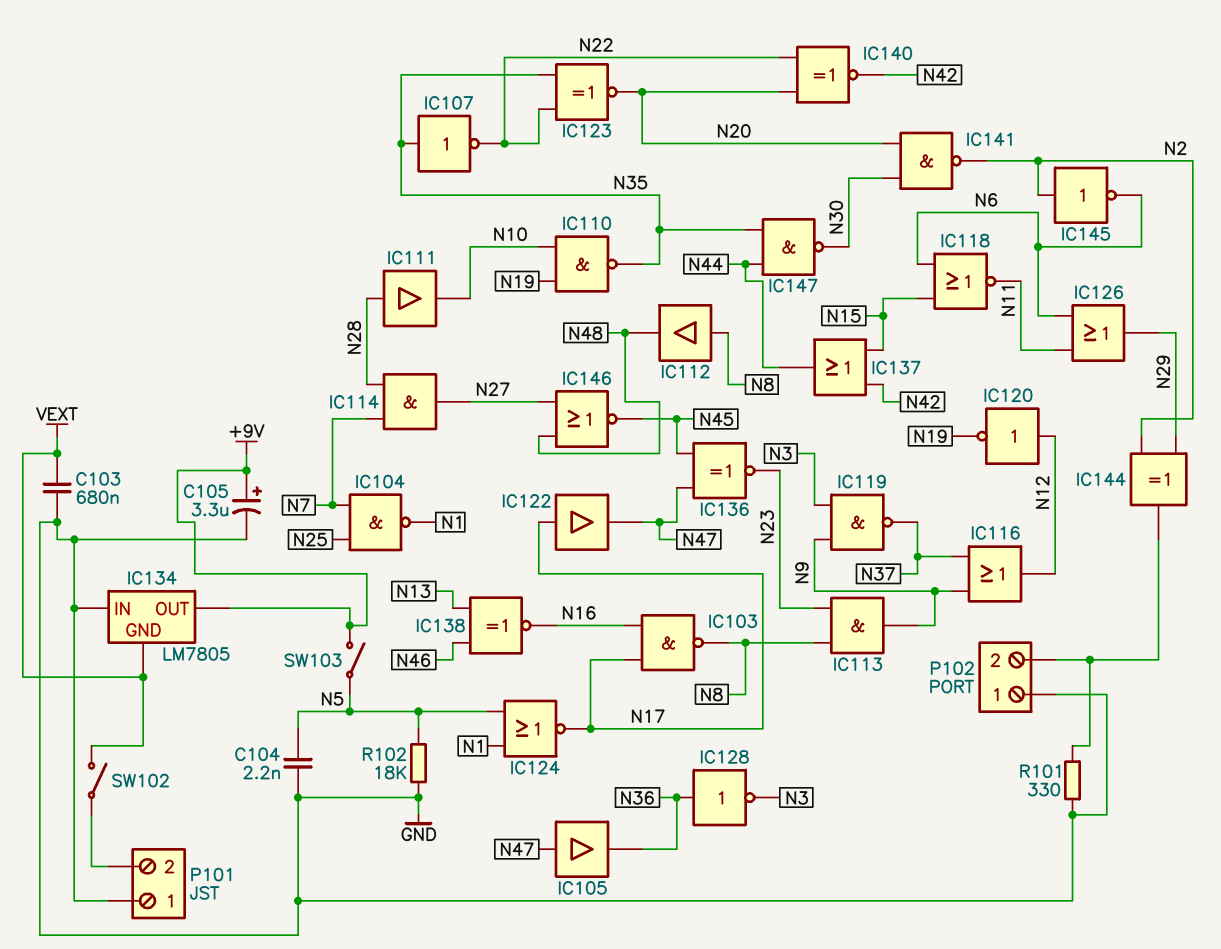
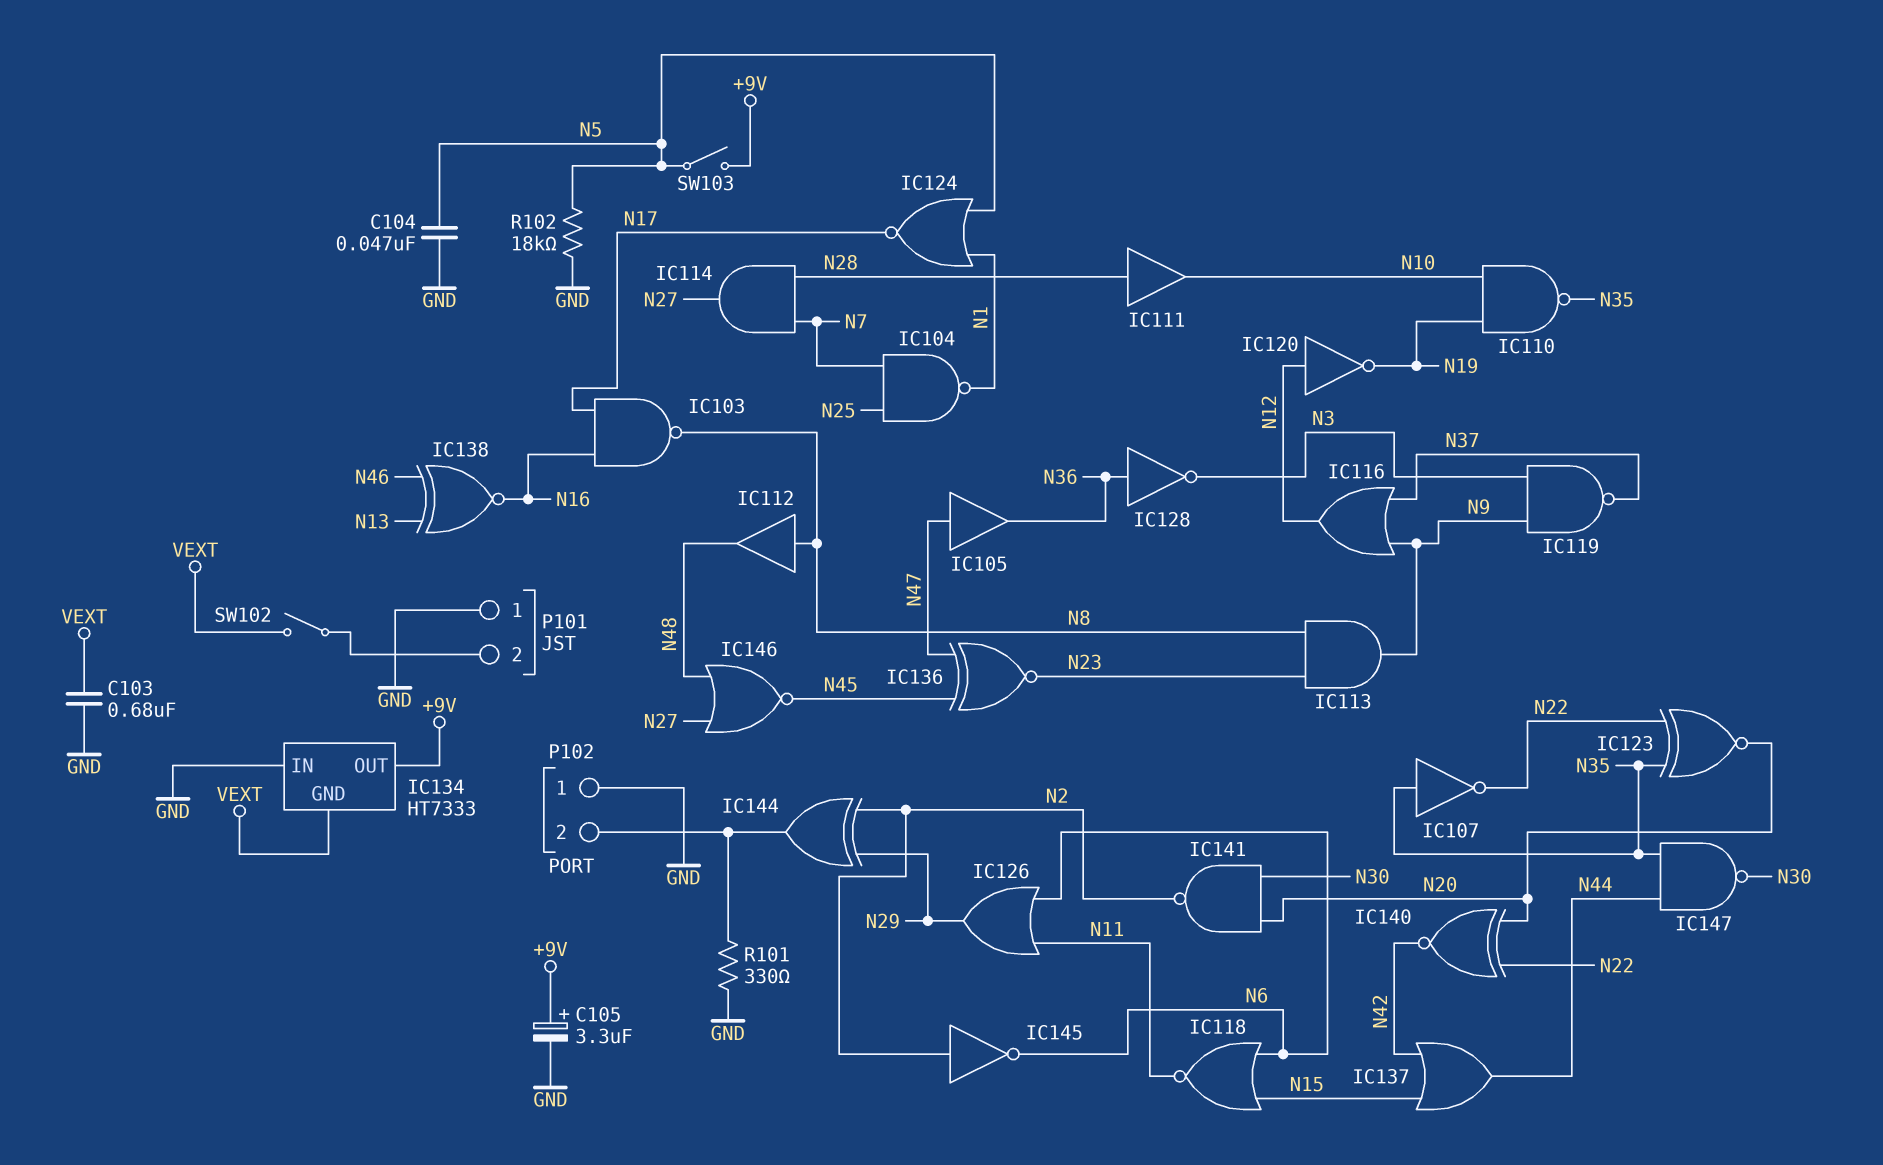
C104: 2.2nF (GND, N5) -> 47nF (GND, N5)
IC122: buffer (in N17, out N47) -> none
IC134: LM7805 -> HT7333

